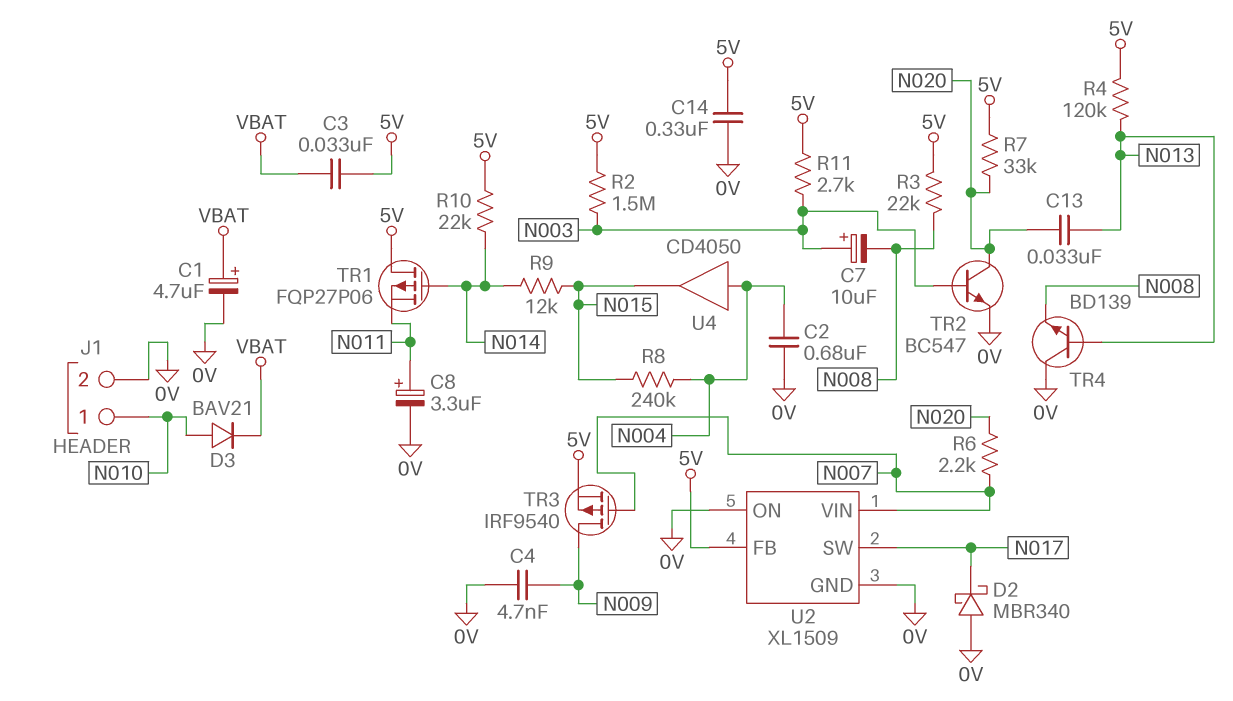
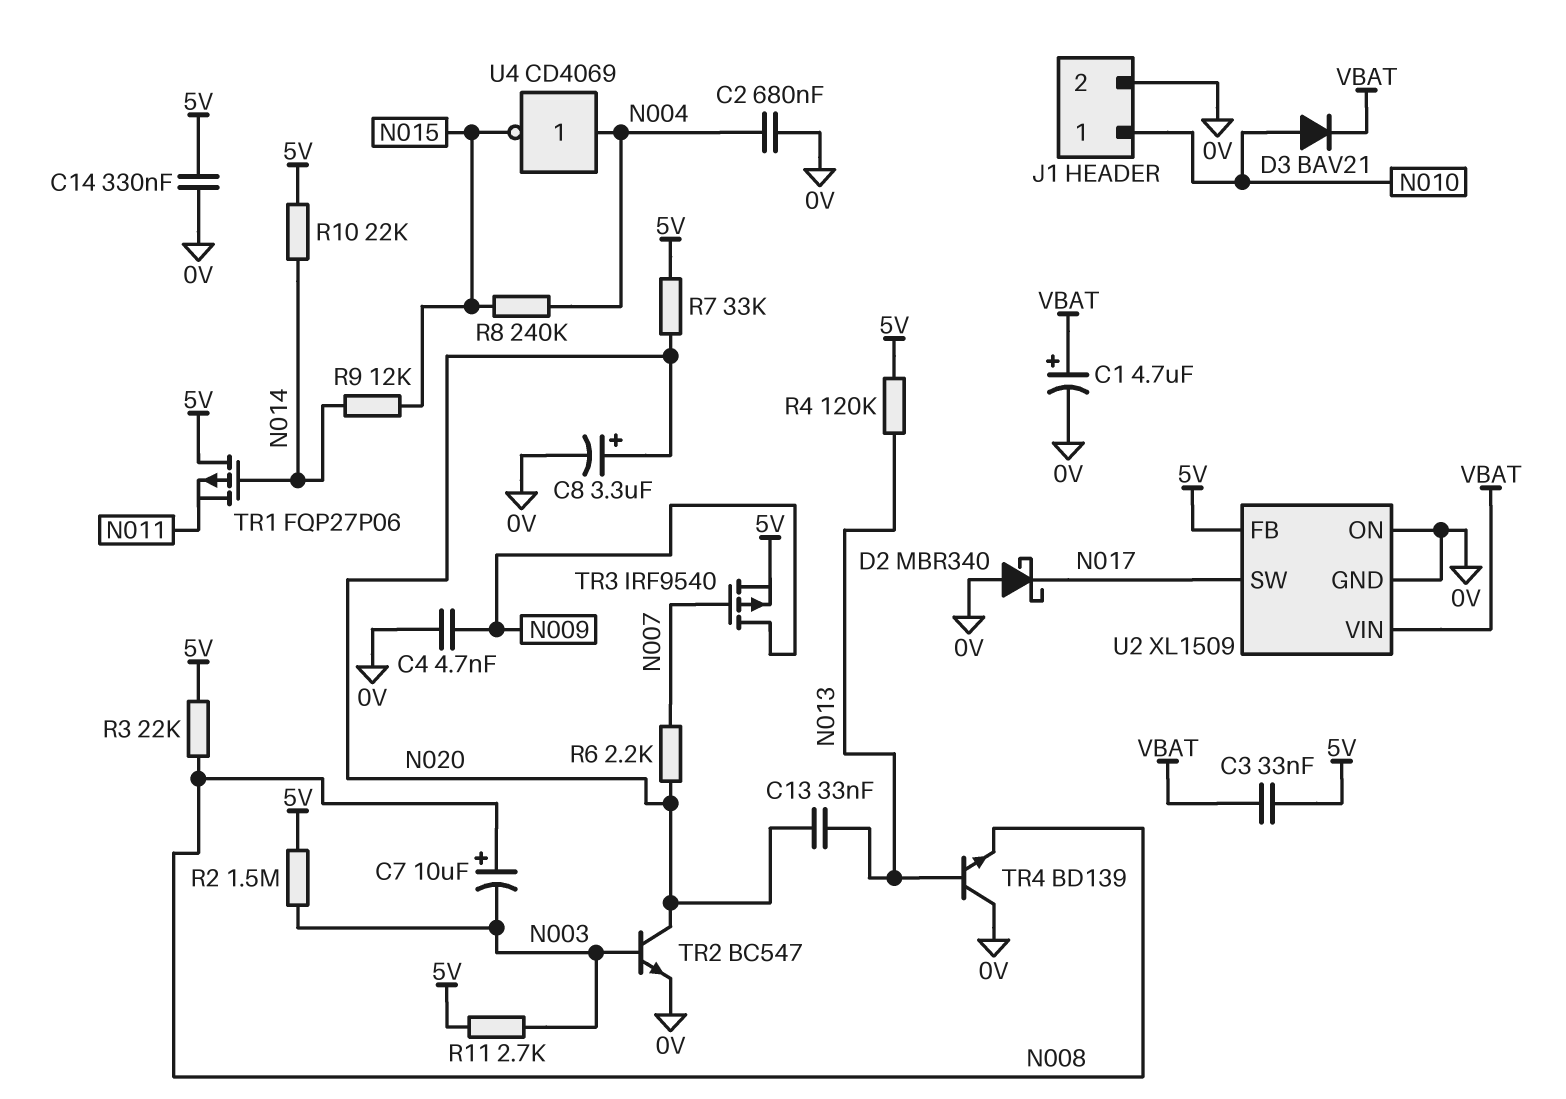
C7: 10uF (plus N003, minus N008) -> 10uF (plus N008, minus N003)
C8: 3.3uF (plus N011, minus 0V) -> 3.3uF (plus N020, minus 0V)
U2 pin VIN: N007 -> VBAT
U4: buffer CD4050 (in N004, out N015) -> NOT CD4069 (in N004, out N015)

